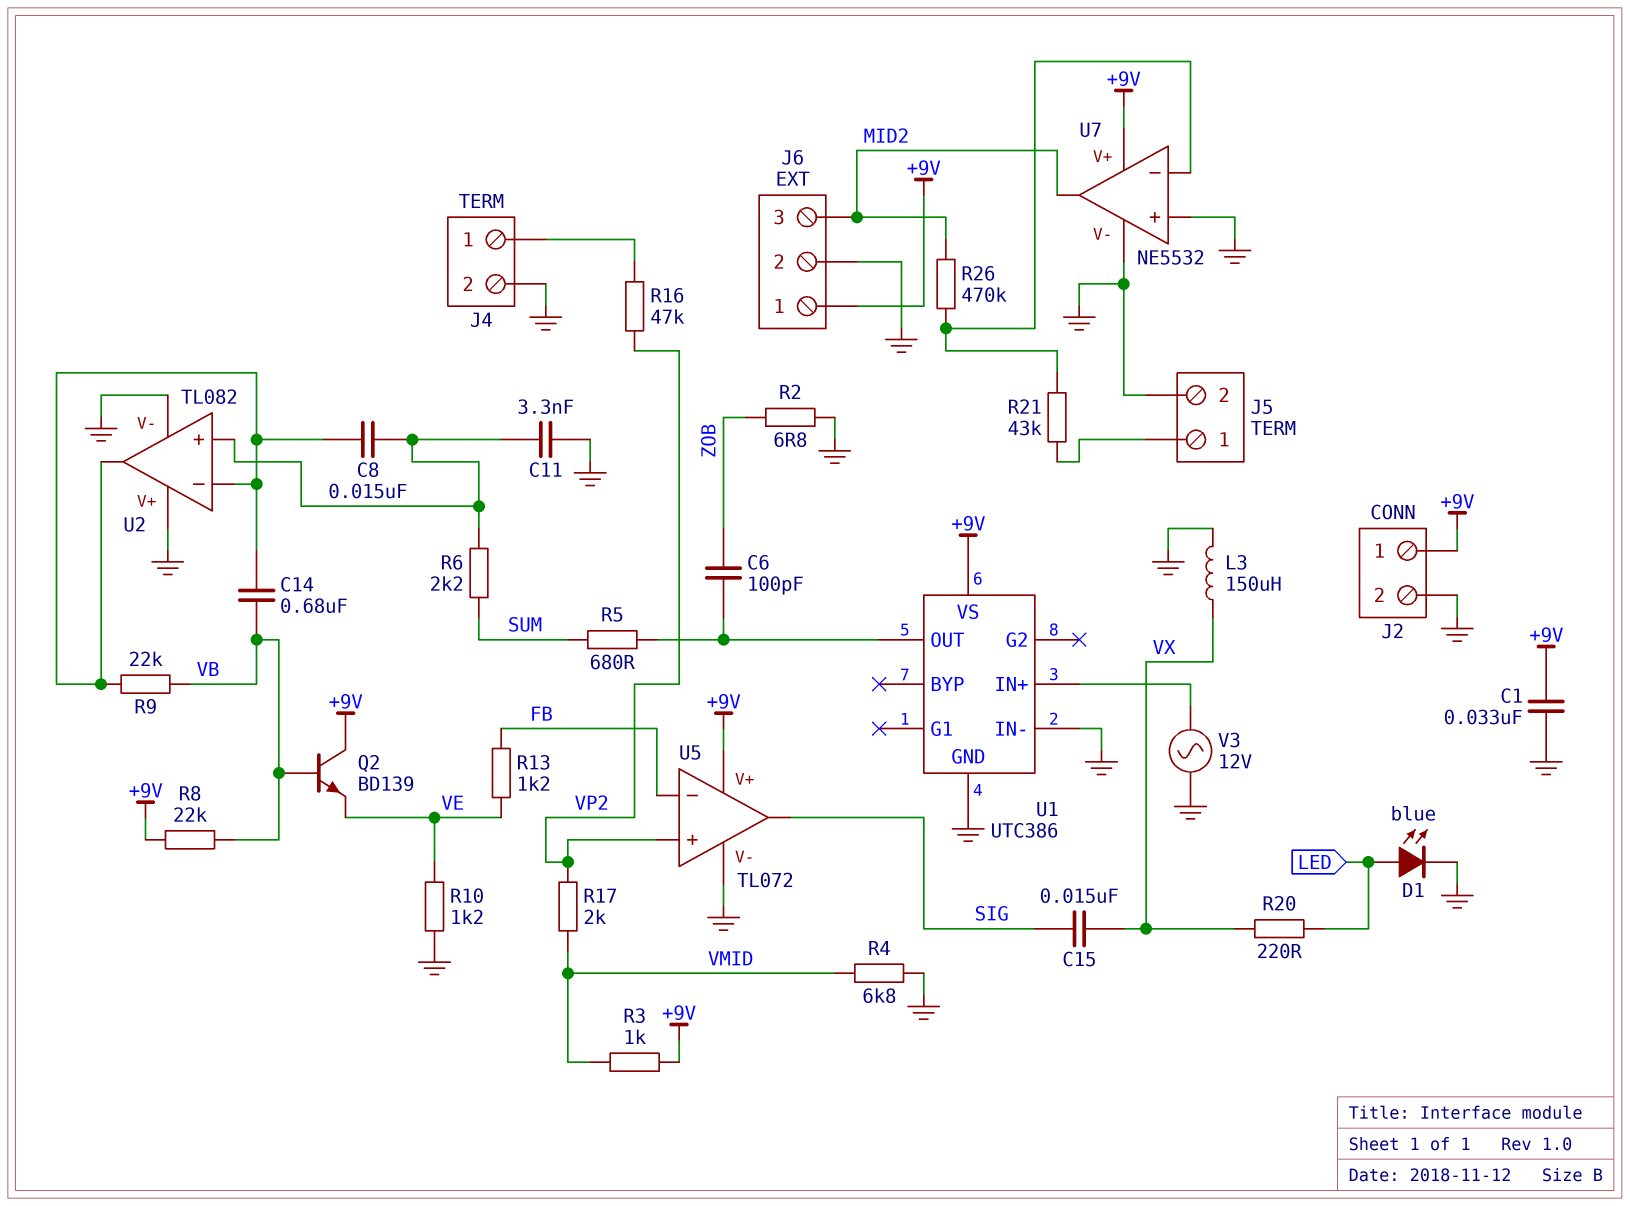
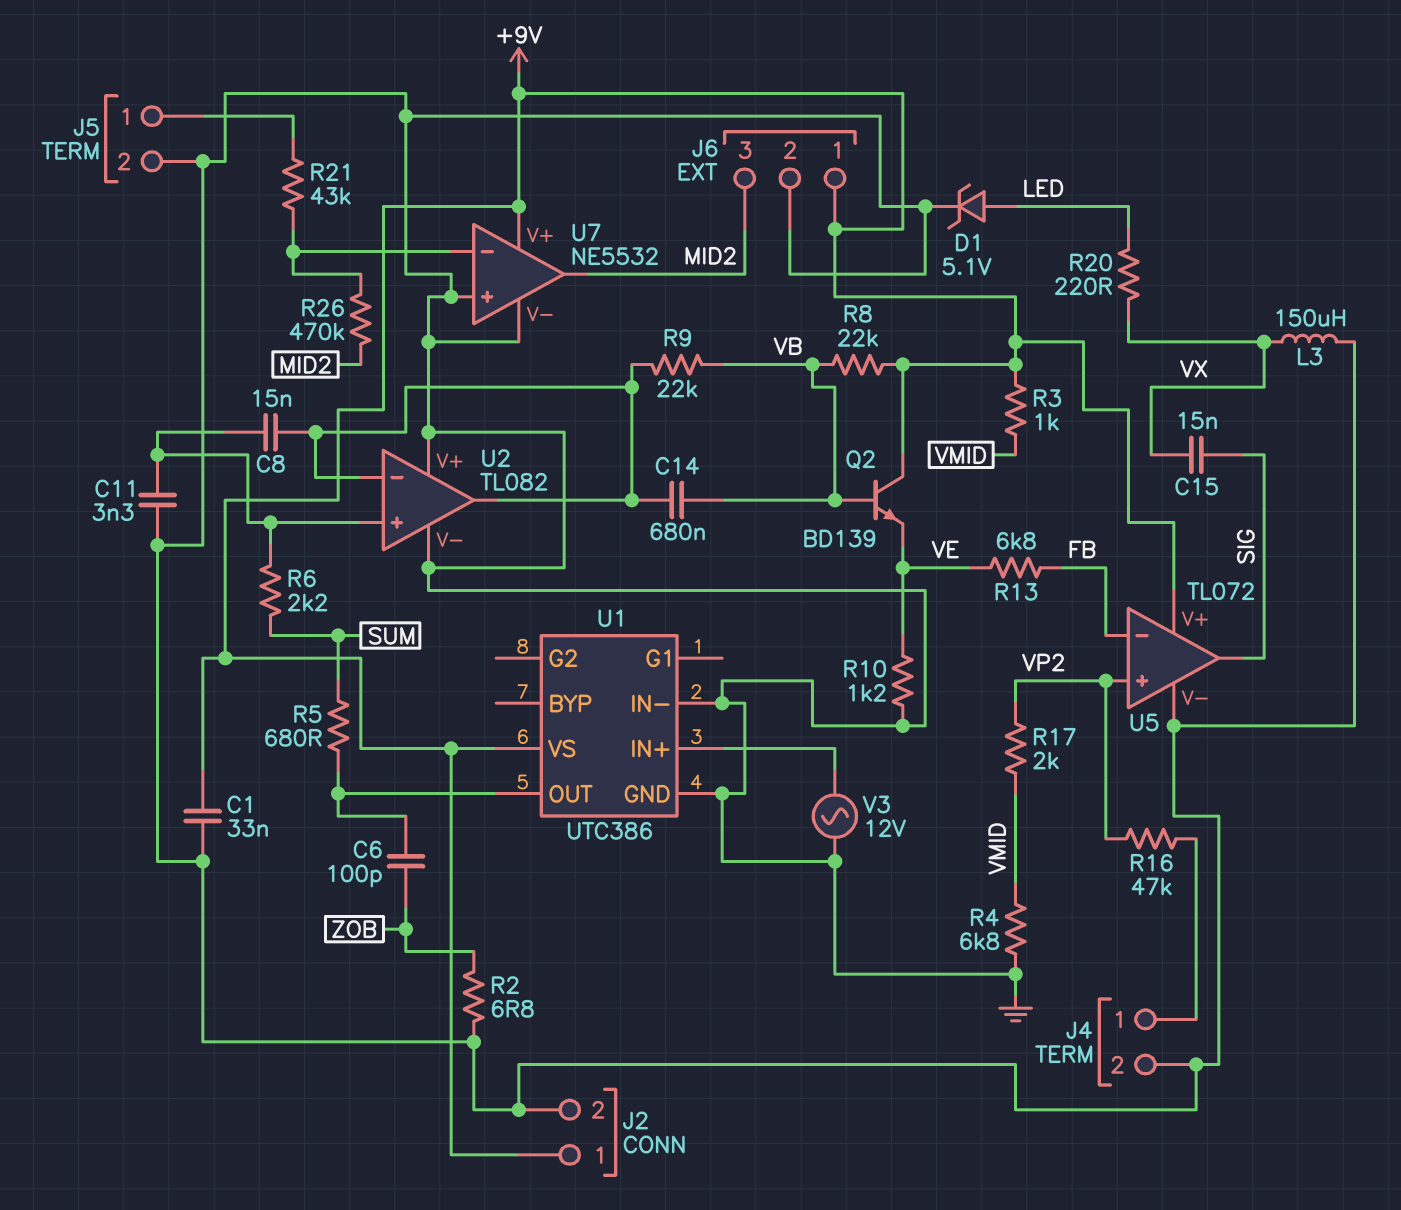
D1: LED blue (A LED, K GND) -> zener 5.1V (A LED, K GND)
R13: 1.2k (FB, VE) -> 6.8k (FB, VE)

